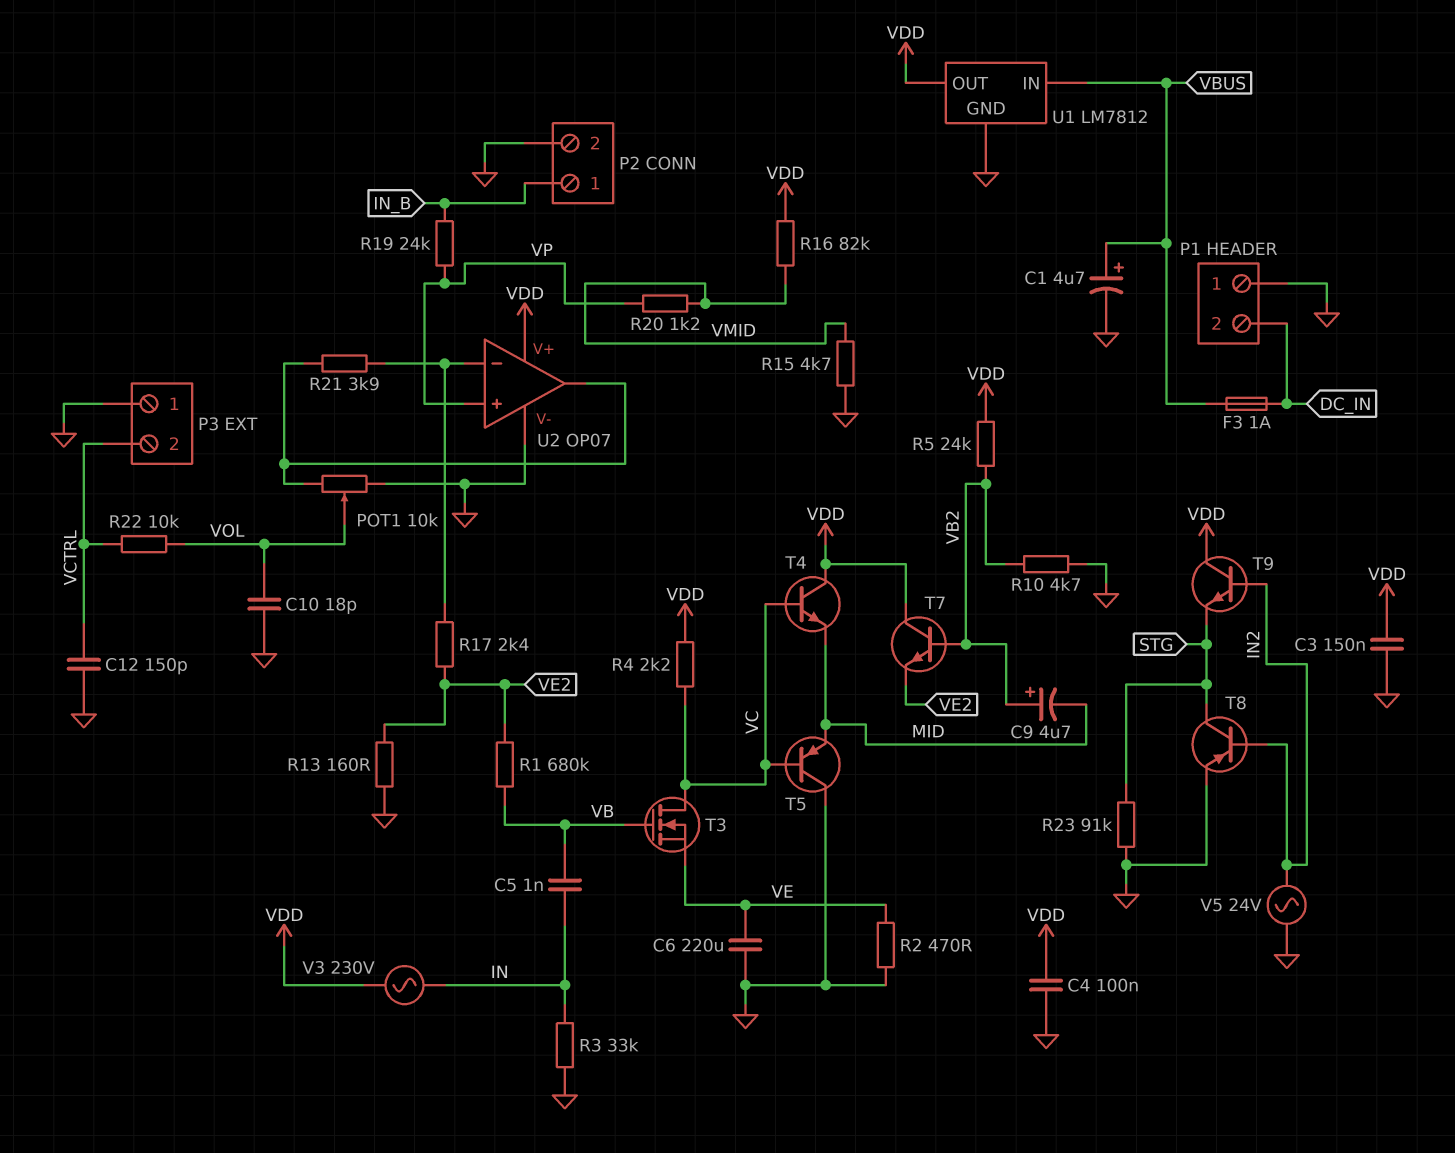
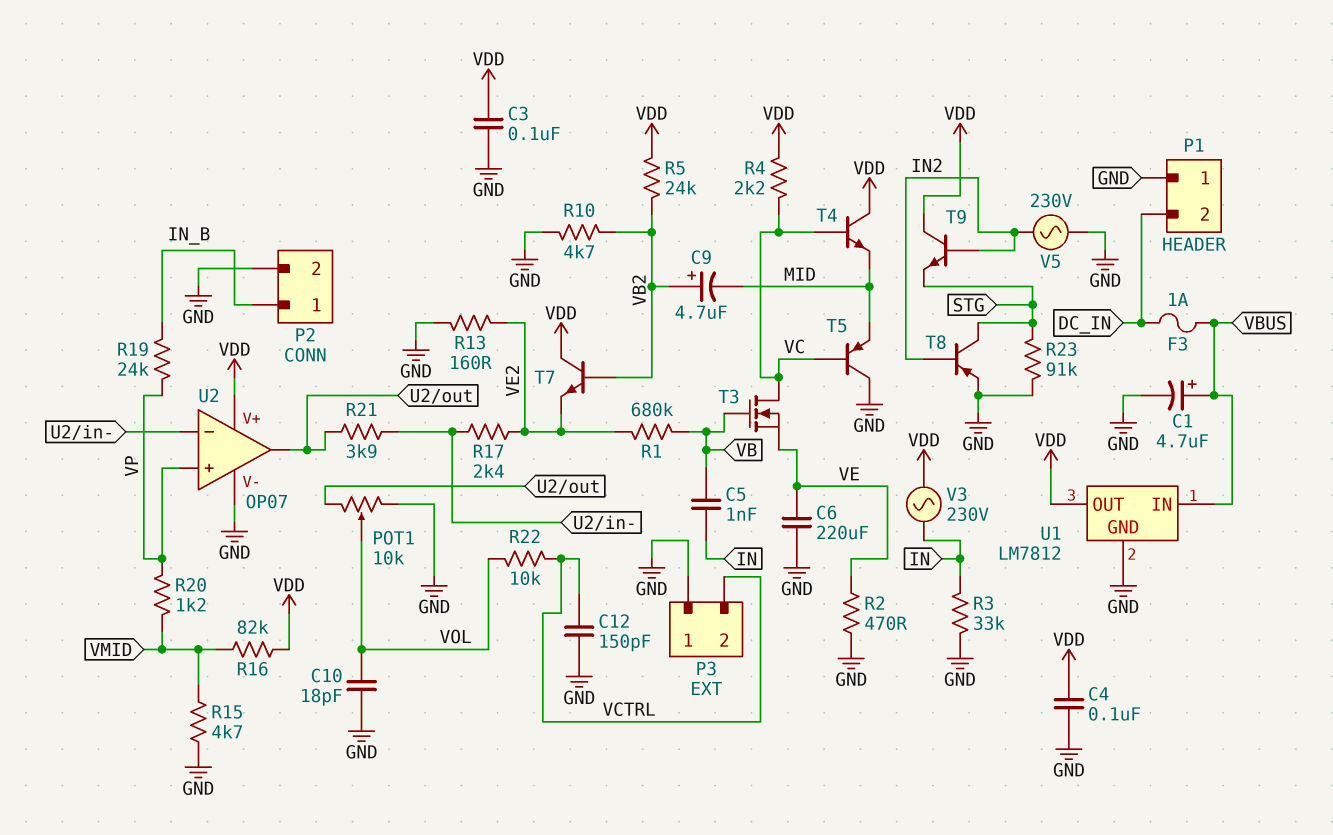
C3: 150nF (GND, VDD) -> 100nF (GND, VDD)
V5: AC 24V (GND, IN2) -> AC 230V (GND, IN2)

